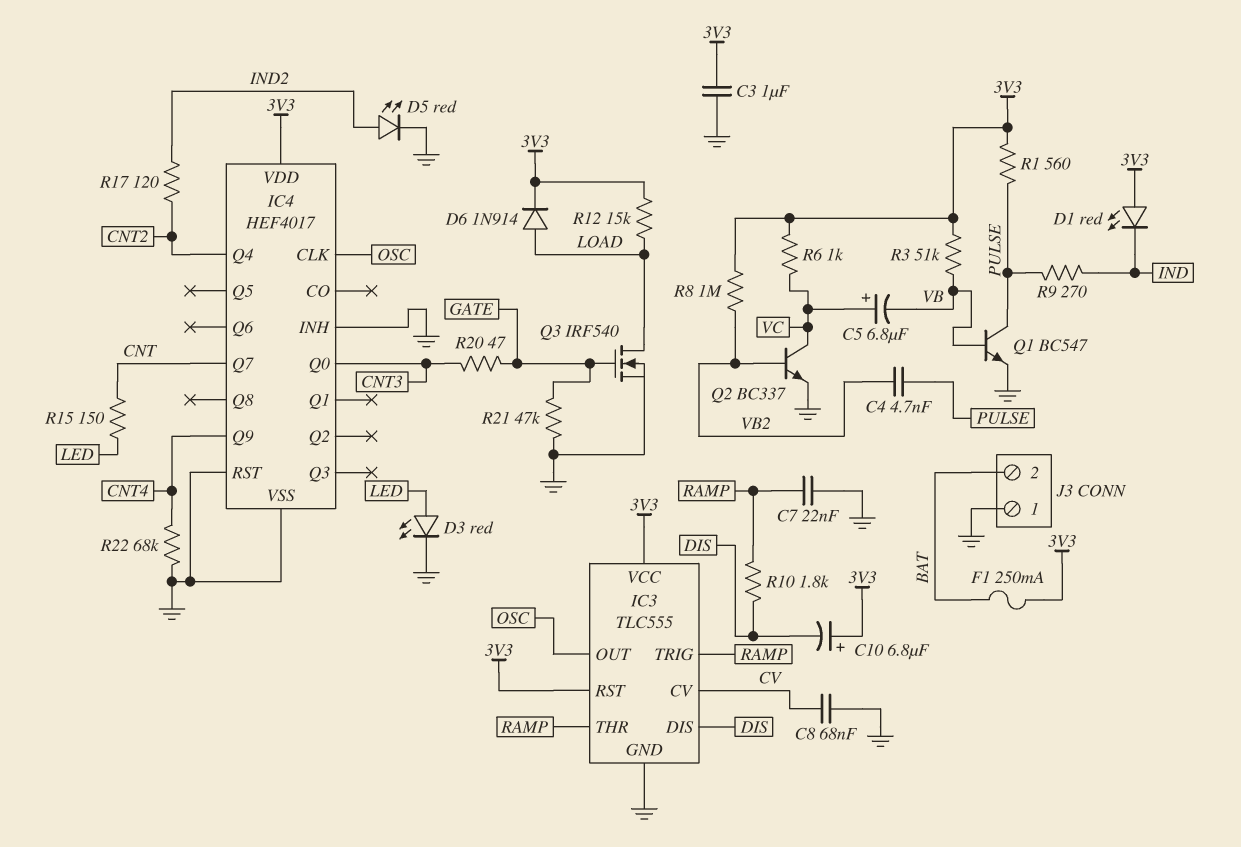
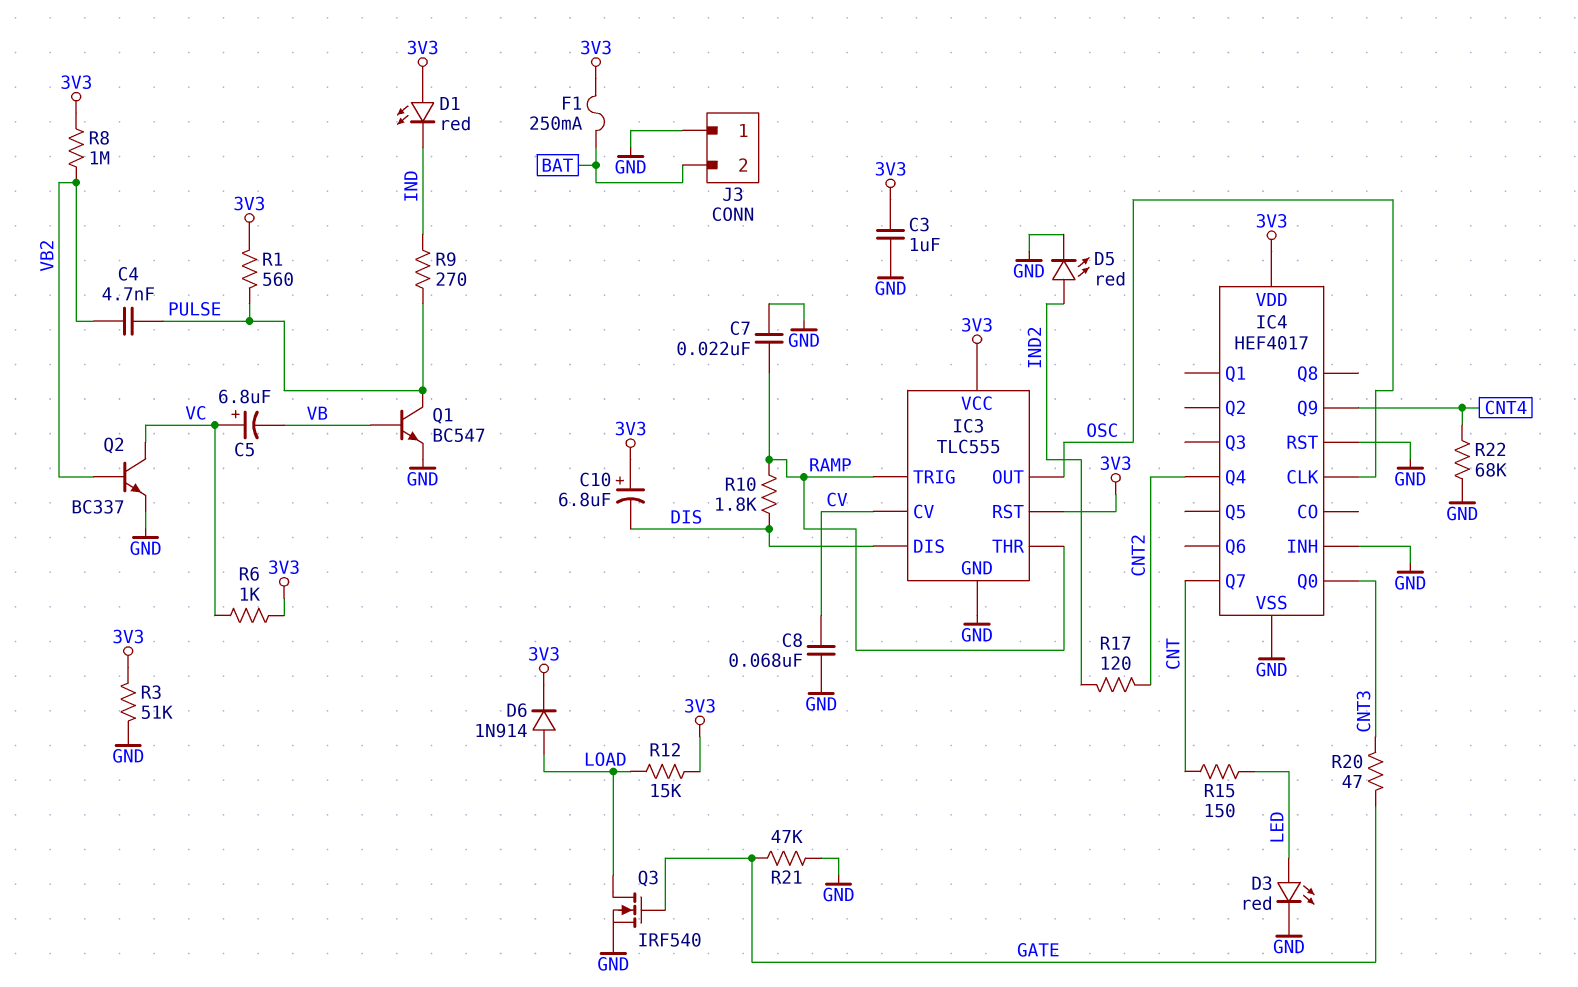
R3: 51k (3V3, VB) -> 51k (3V3, GND)

